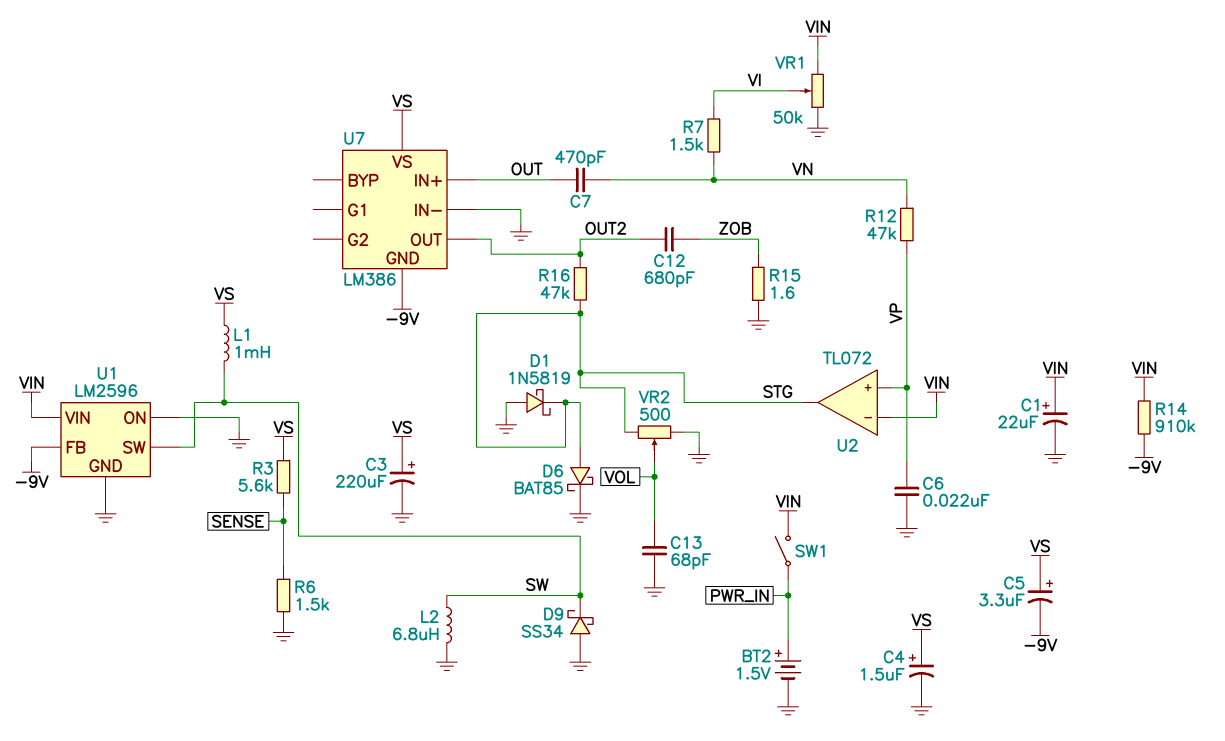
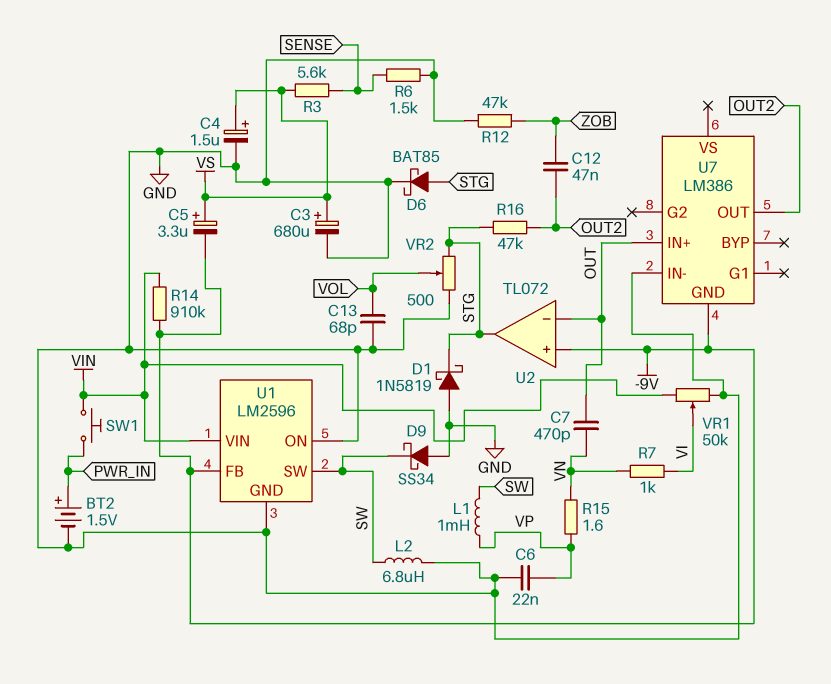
C1: 22uF (plus VIN, minus GND) -> none
C3: 220uF (plus VS, minus GND) -> 680uF (plus VS, minus GND)
C12: 680pF (OUT2, ZOB) -> 47nF (OUT2, ZOB)
L1: 1mH (SW, VS) -> 1mH (SW, VP)
R7: 1.5k (VI, VN) -> 1k (VI, VN)
R12: 47k (VN, VP) -> 47k (GND, ZOB)
R15: 1.6 (GND, ZOB) -> 1.6 (VN, VP)
SW1: switch (PWR_IN, VIN) -> button (PWR_IN, VIN)
U2 pin in+: VP -> -9V
U2 pin in-: VIN -> OUT
U7 pin VS: VS -> none

